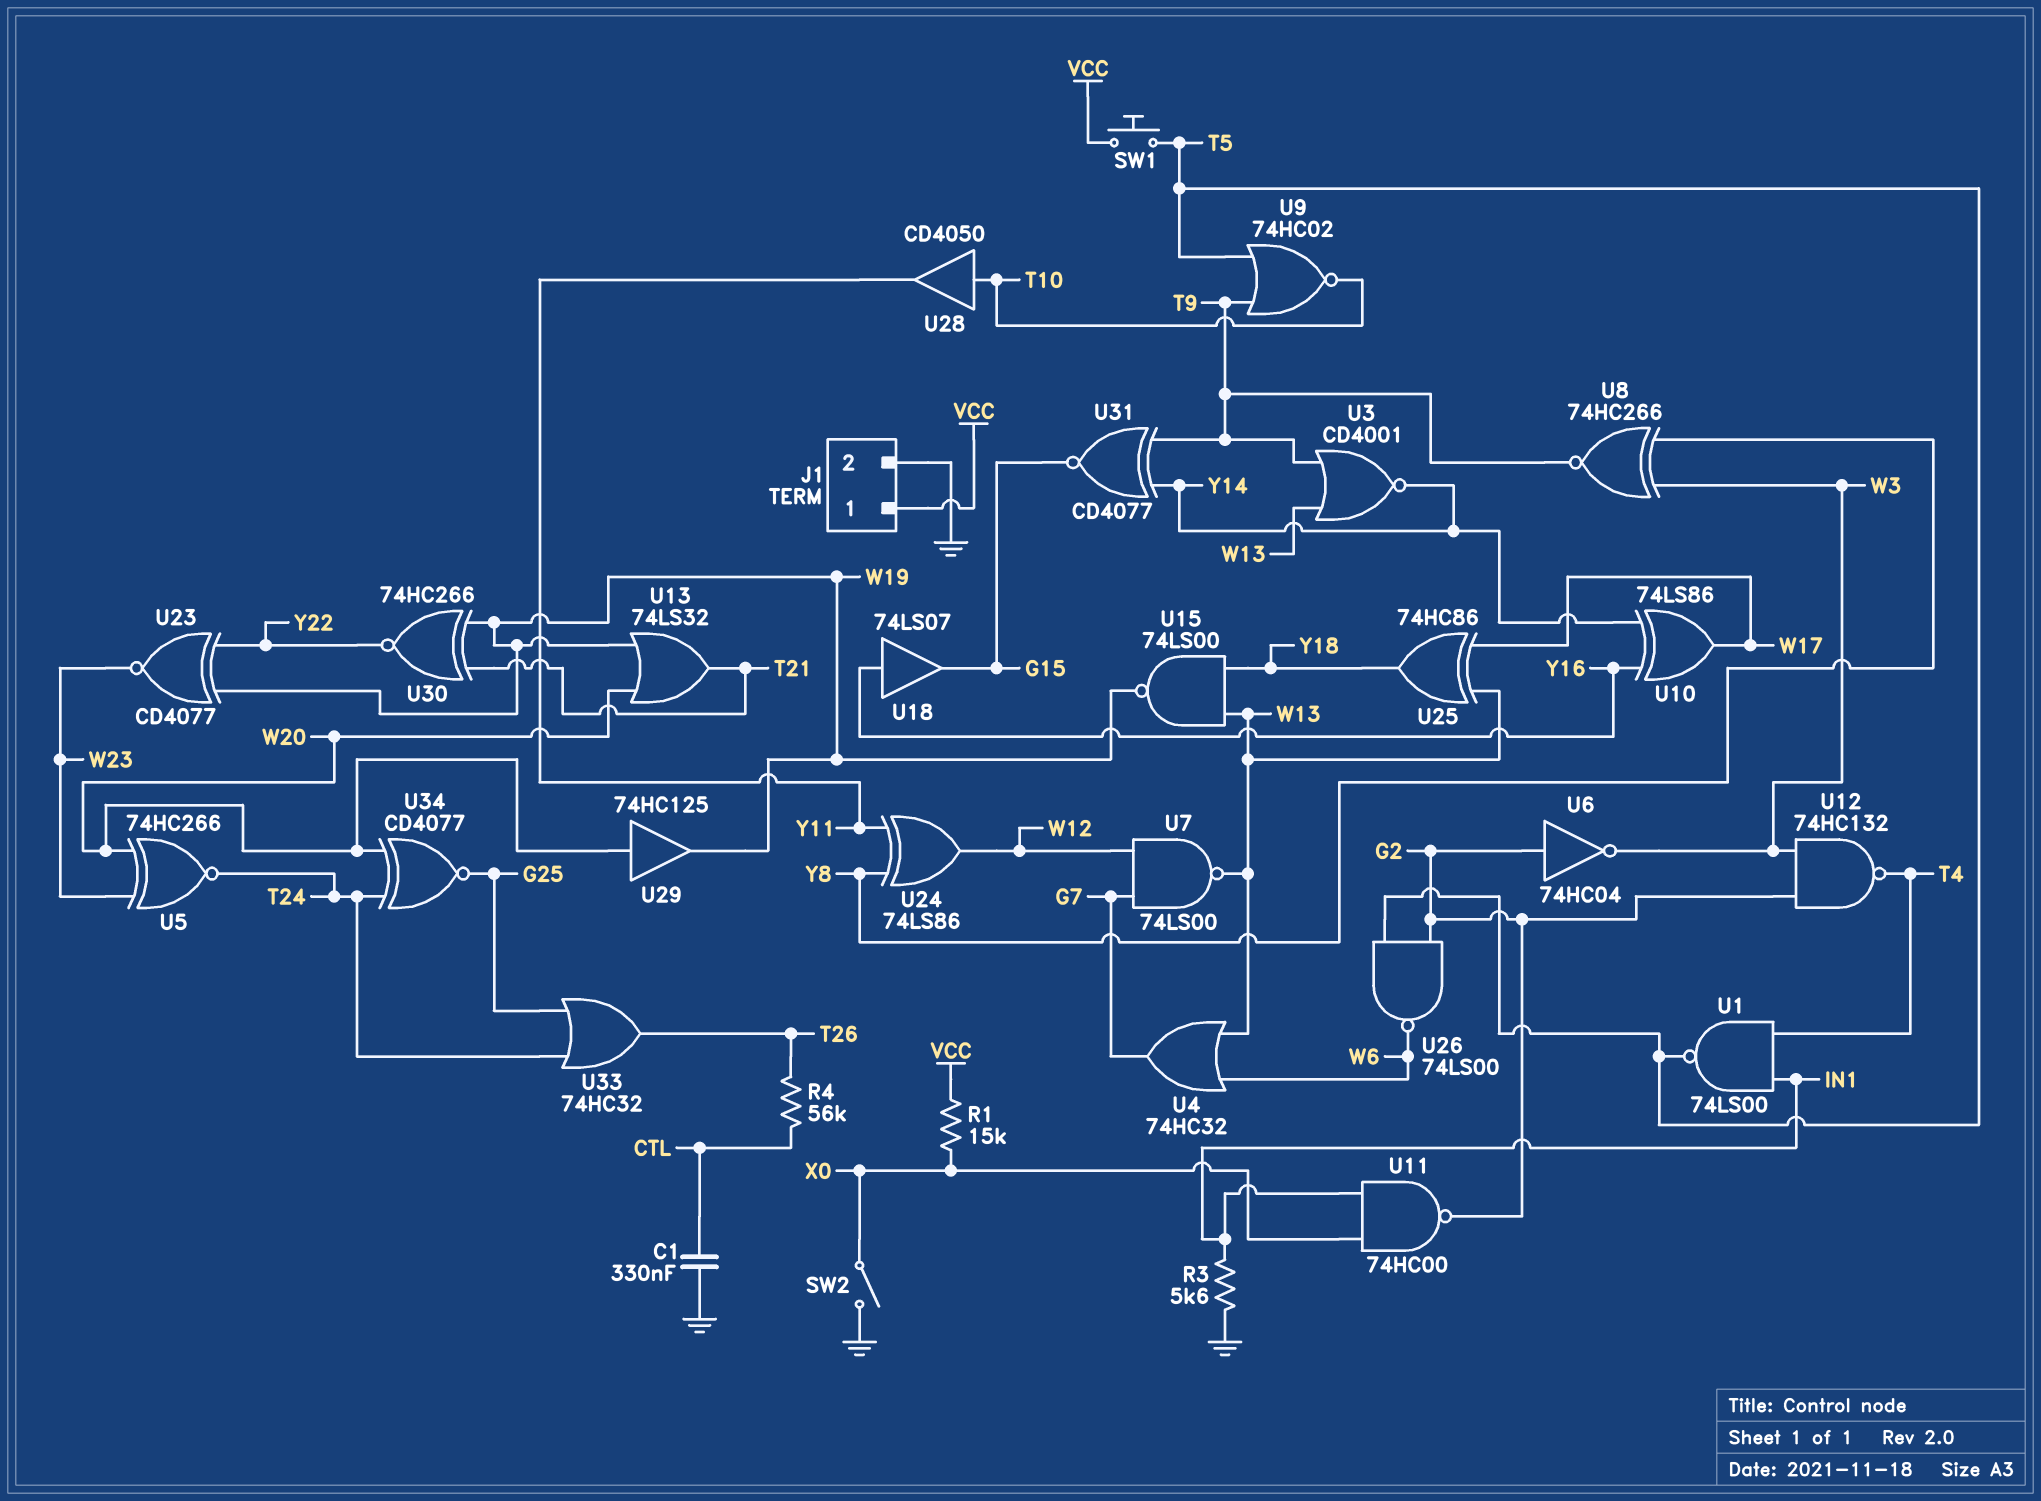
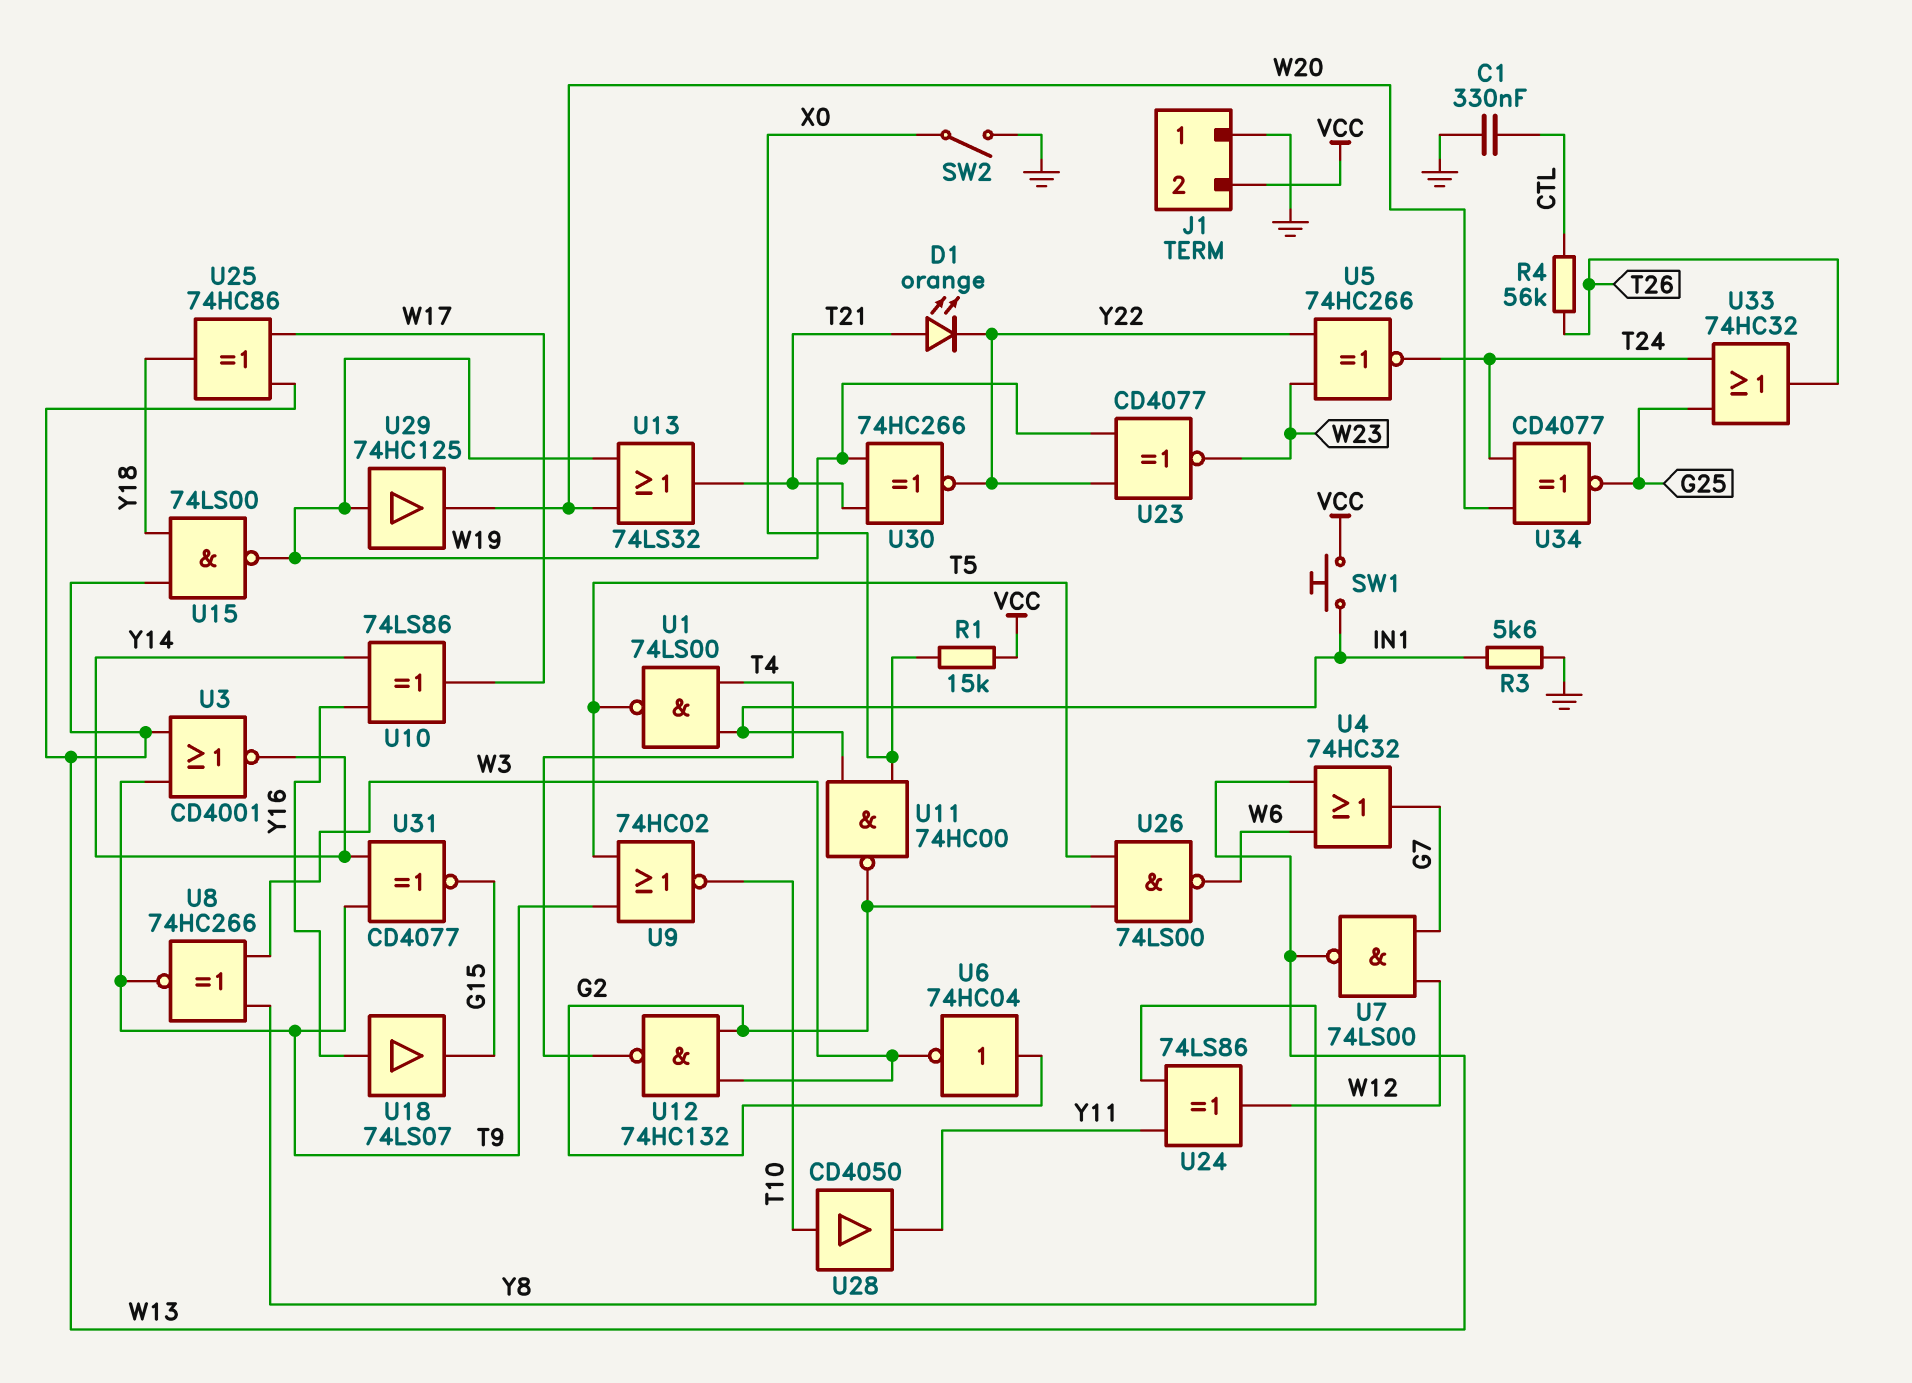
D1: none -> LED orange (A T21, K Y22)
J1 pin 1: VCC -> GND
J1 pin 2: GND -> VCC
SW1: button (T5, VCC) -> button (IN1, VCC)
U5: XNOR 74HC266 (in W20, in W23, out T24) -> XNOR 74HC266 (in W23, in Y22, out T24)
U29: buffer 74HC125 (in W20, out W19) -> buffer 74HC125 (in W19, out W20)

